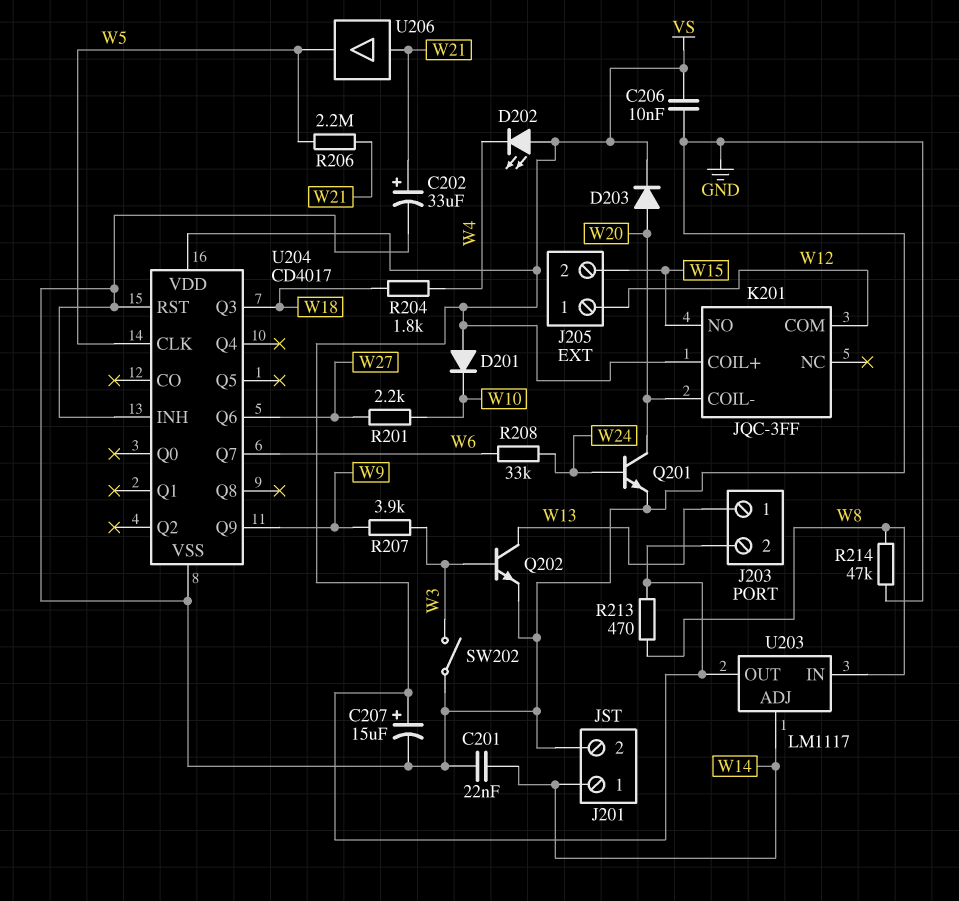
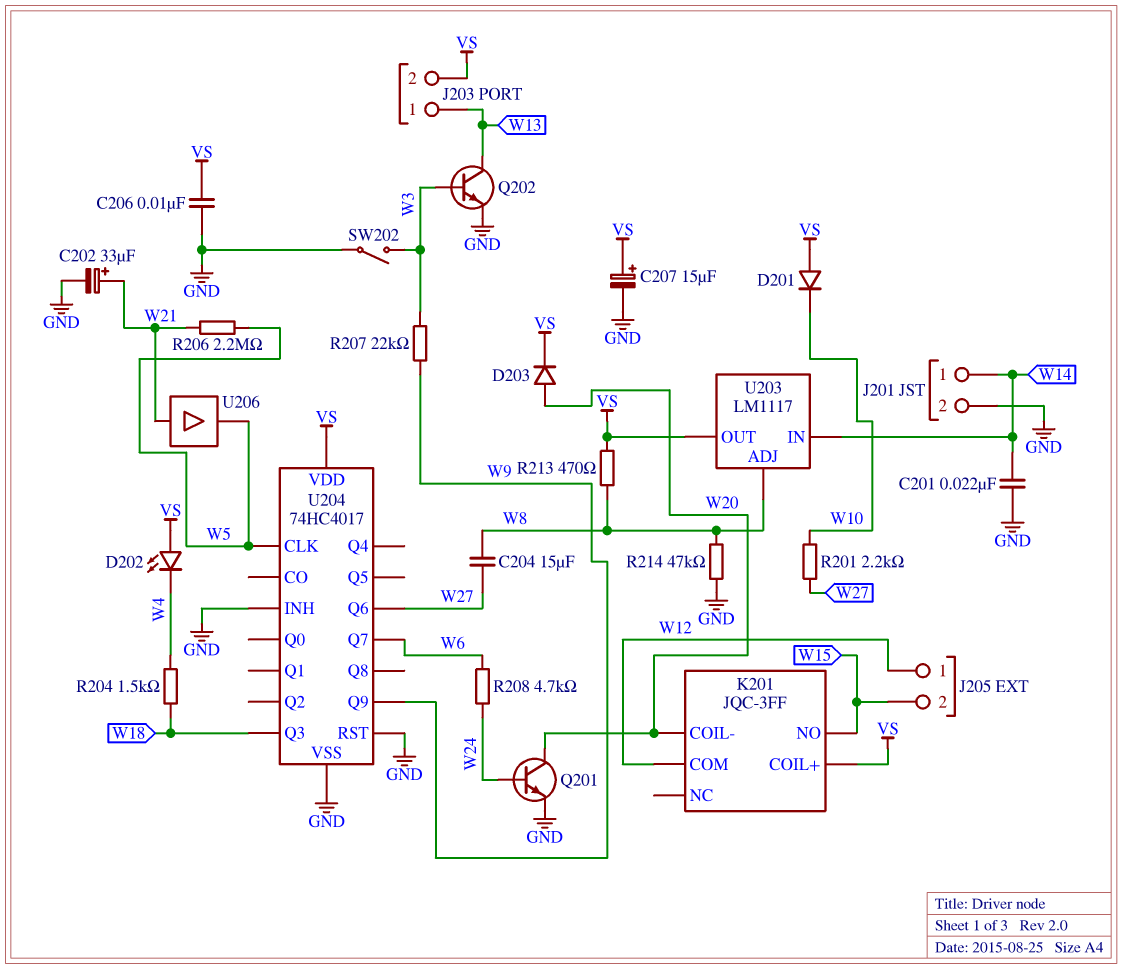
C204: none -> 15uF (W8, W27)
R204: 1.8k (W4, W18) -> 1.5k (W4, W18)
R207: 3.9k (W3, W9) -> 22k (W3, W9)
R208: 33k (W6, W24) -> 4.7k (W6, W24)
U203 pin ADJ: W14 -> W8
U203 pin IN: W8 -> W14
U204: CD4017 -> 74HC4017

